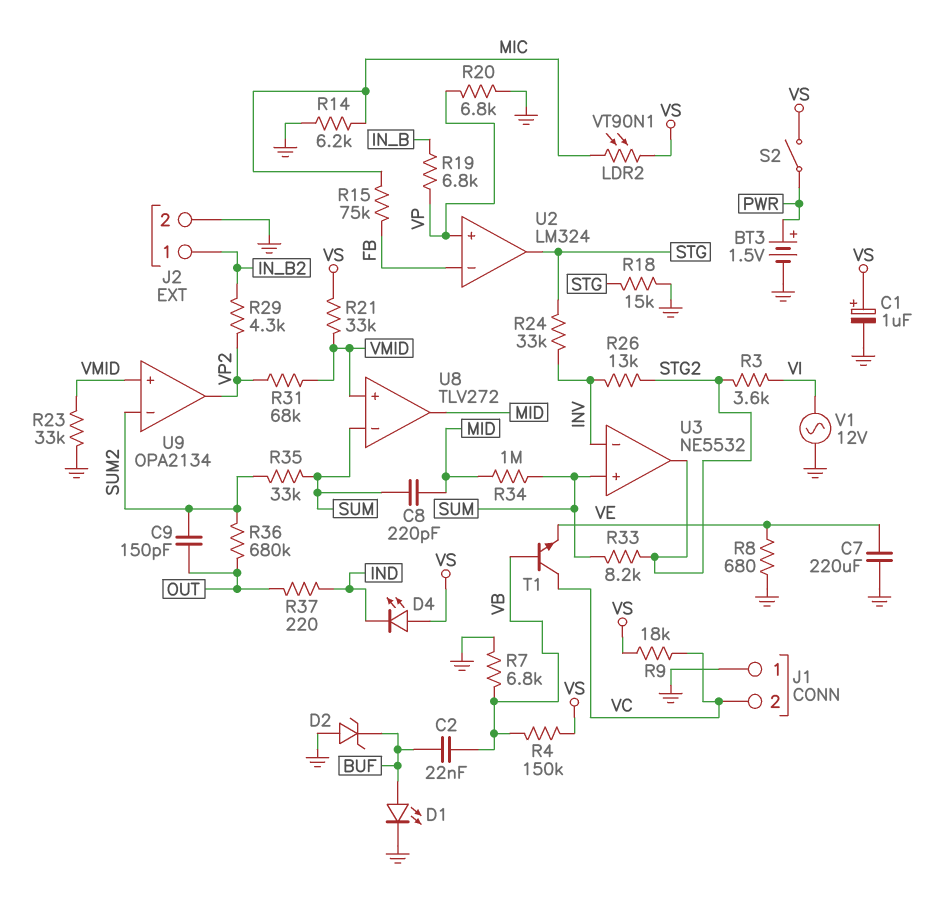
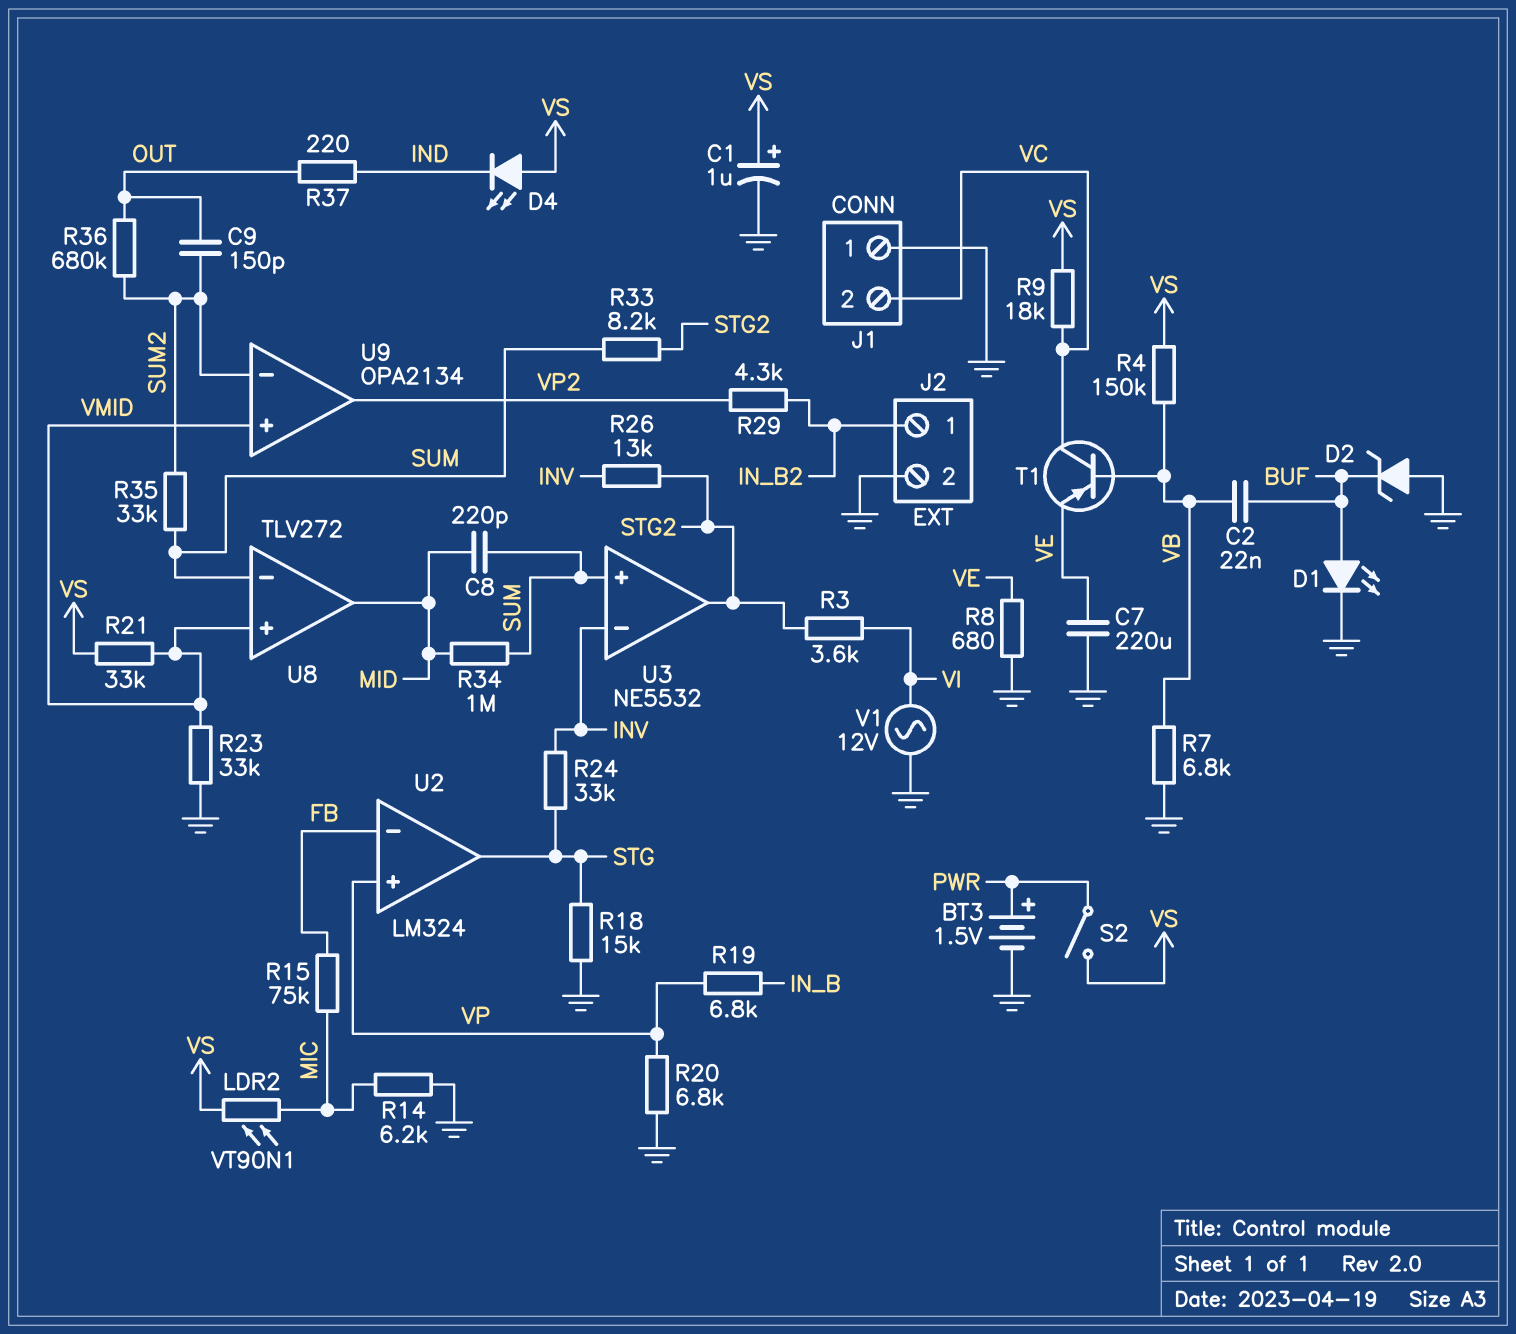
R31: 68k (VMID, VP2) -> none
T1: NPN (B VB, C VC, E VE) -> PNP (B VB, C VC, E VE)

